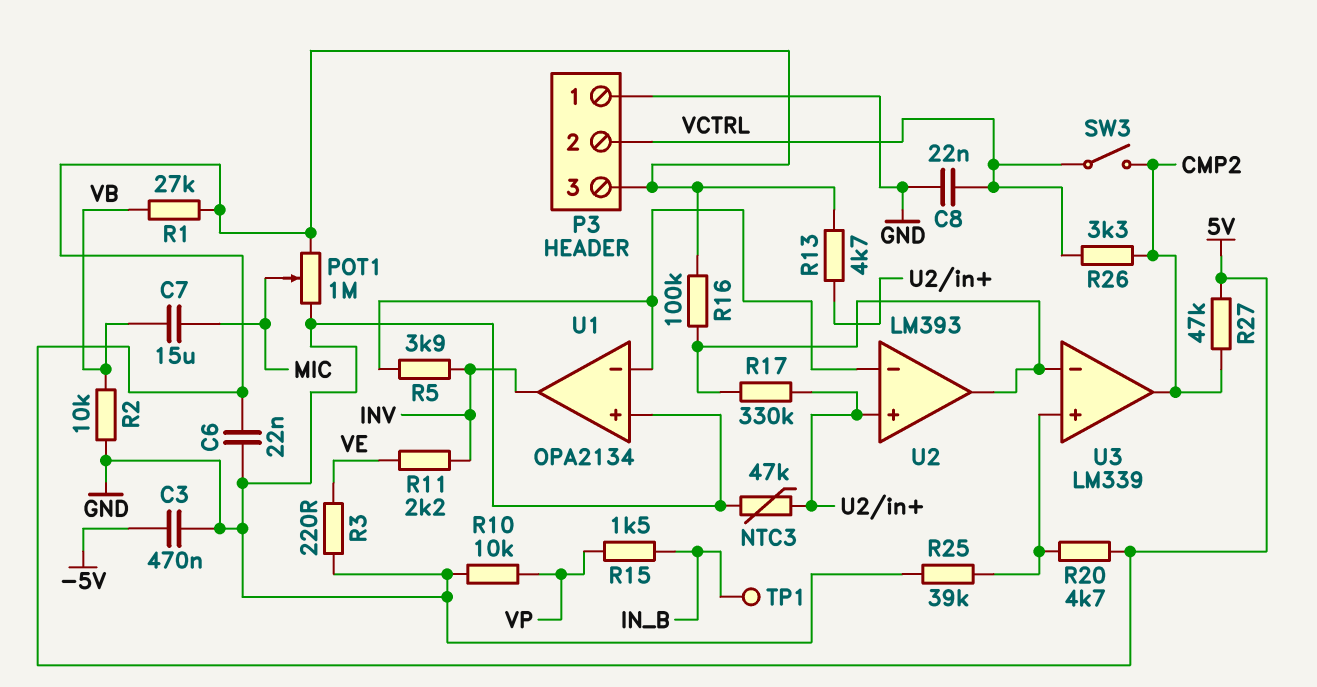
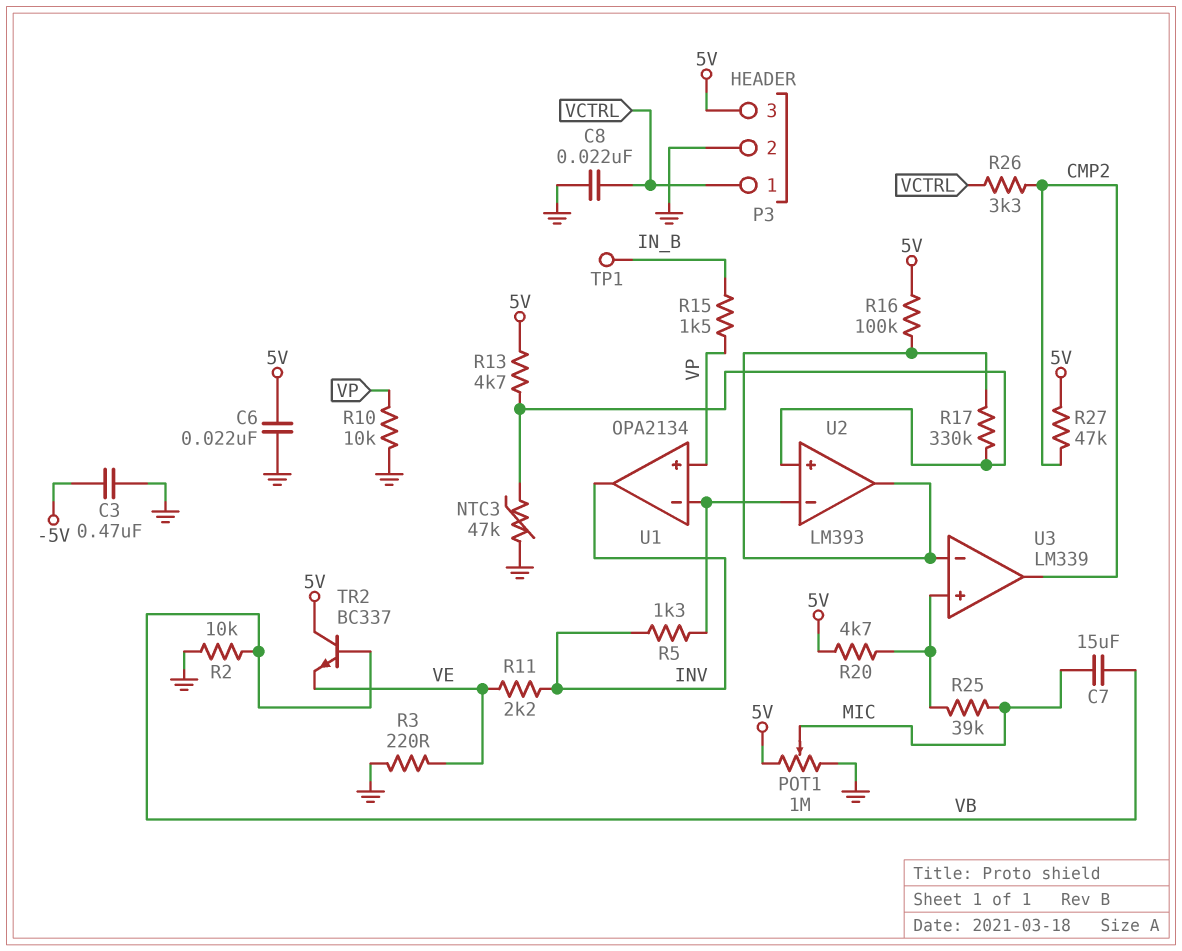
P3 pin 1: GND -> VCTRL
P3 pin 2: VCTRL -> GND
R1: 27k (5V, VB) -> none
R5: 3.9k (INV, U1/in-) -> 1.3k (INV, U1/in-)
R25: 39k (GND, U3/in+) -> 39k (MIC, U3/in+)
SW3: switch (CMP2, VCTRL) -> none
TR2: none -> NPN BC337 (B VB, C 5V, E VE)
U1 pin in+: GND -> VP

